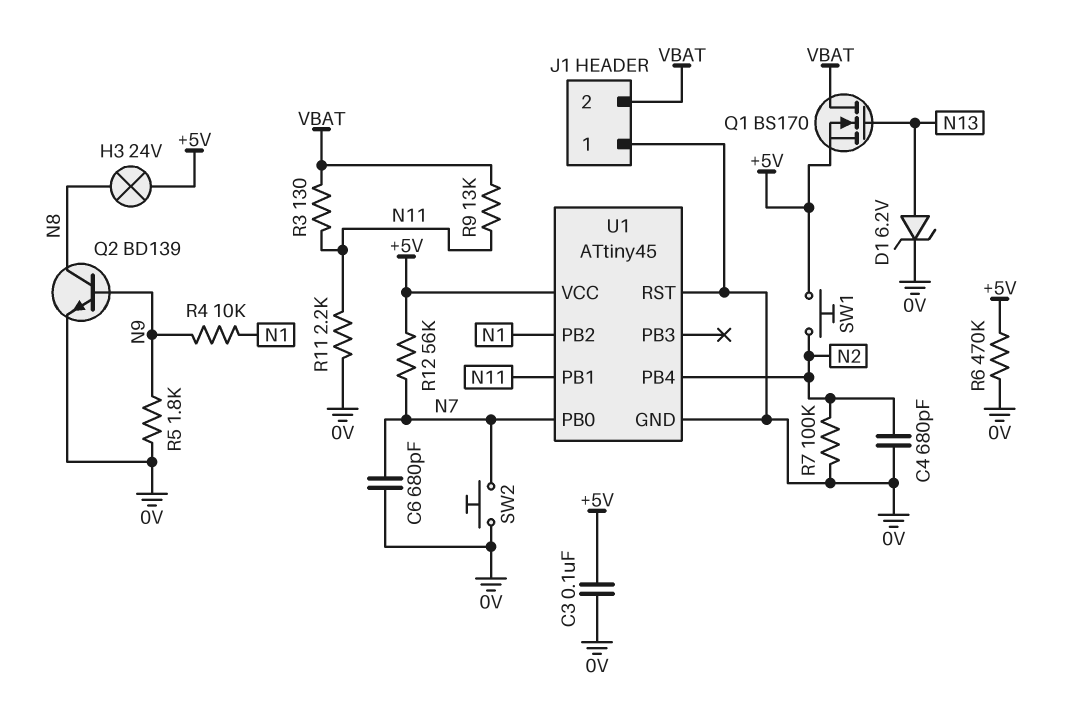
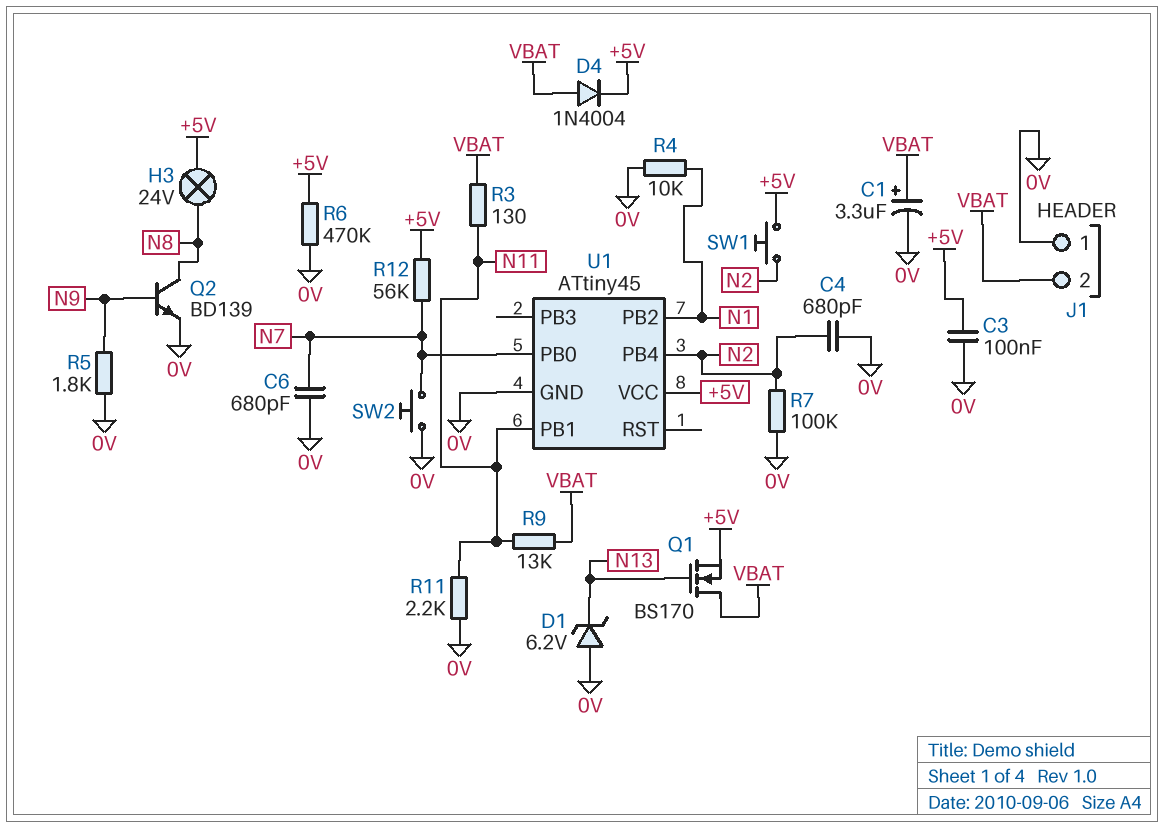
C1: none -> 3.3uF (plus VBAT, minus 0V)
D1: zener 6.2V (A N13, K 0V) -> zener 6.2V (A 0V, K N13)
D4: none -> diode 1N4004 (A VBAT, K +5V)
R4: 10k (N1, N9) -> 10k (0V, N1)
U1 pin RST: 0V -> none

